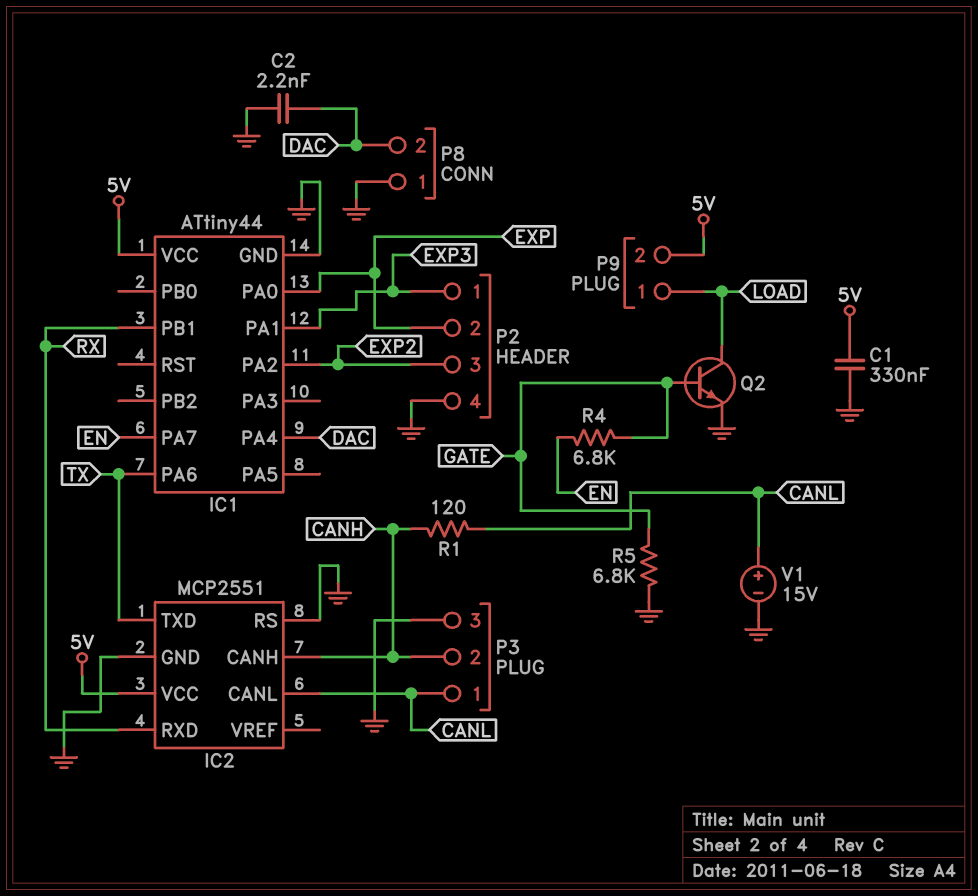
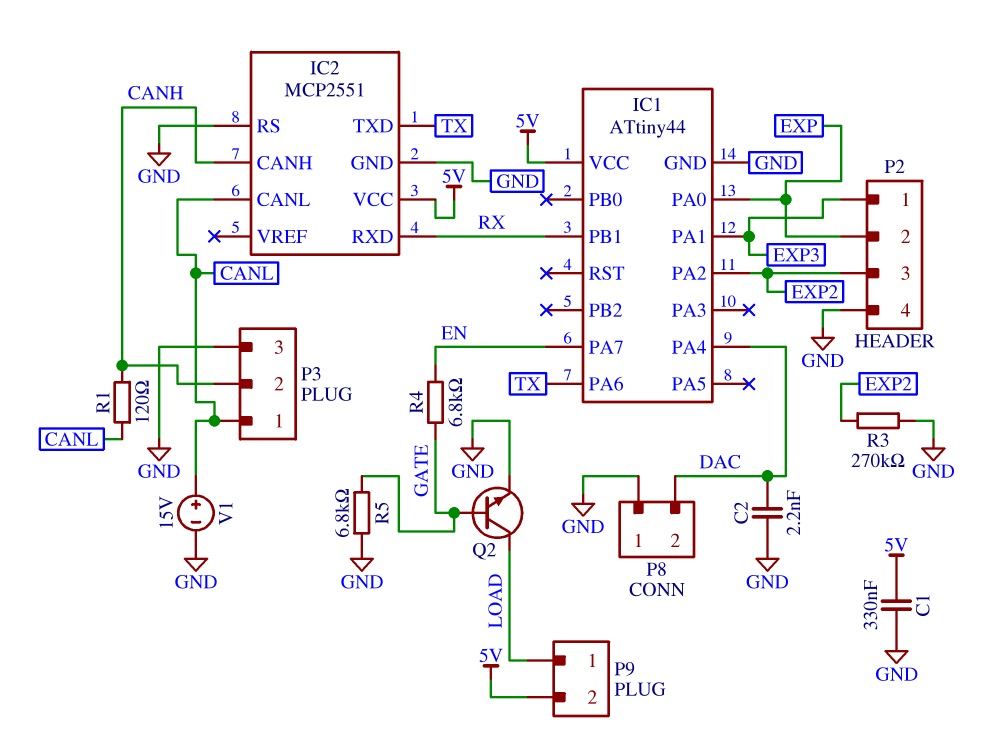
R3: none -> 270k (EXP2, GND)

